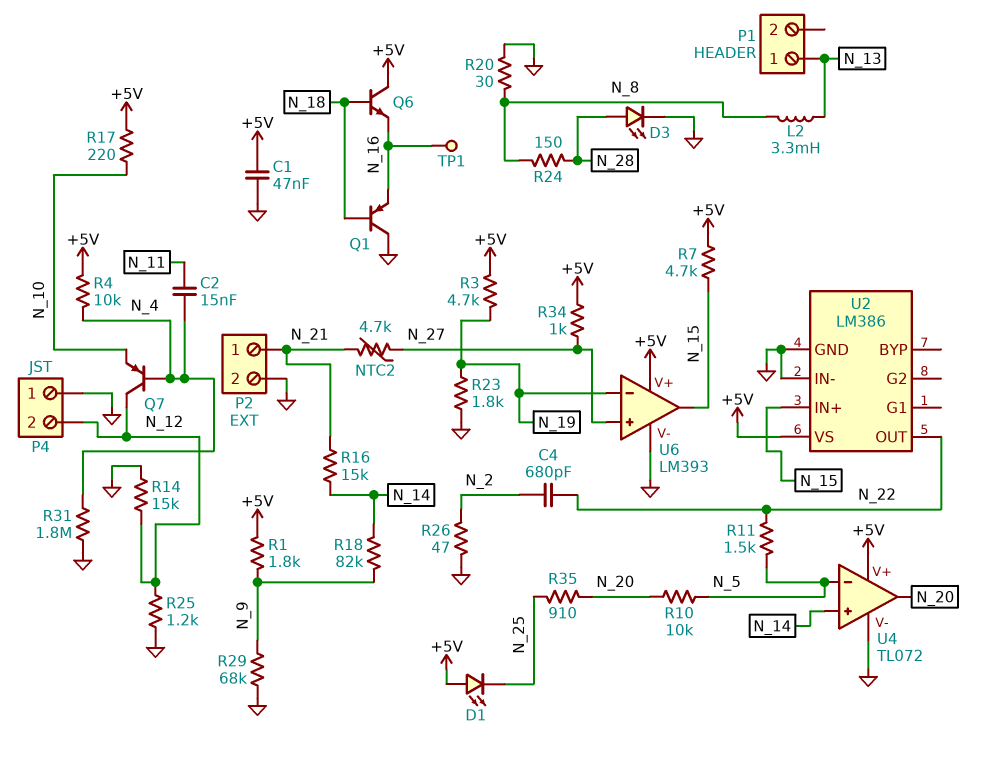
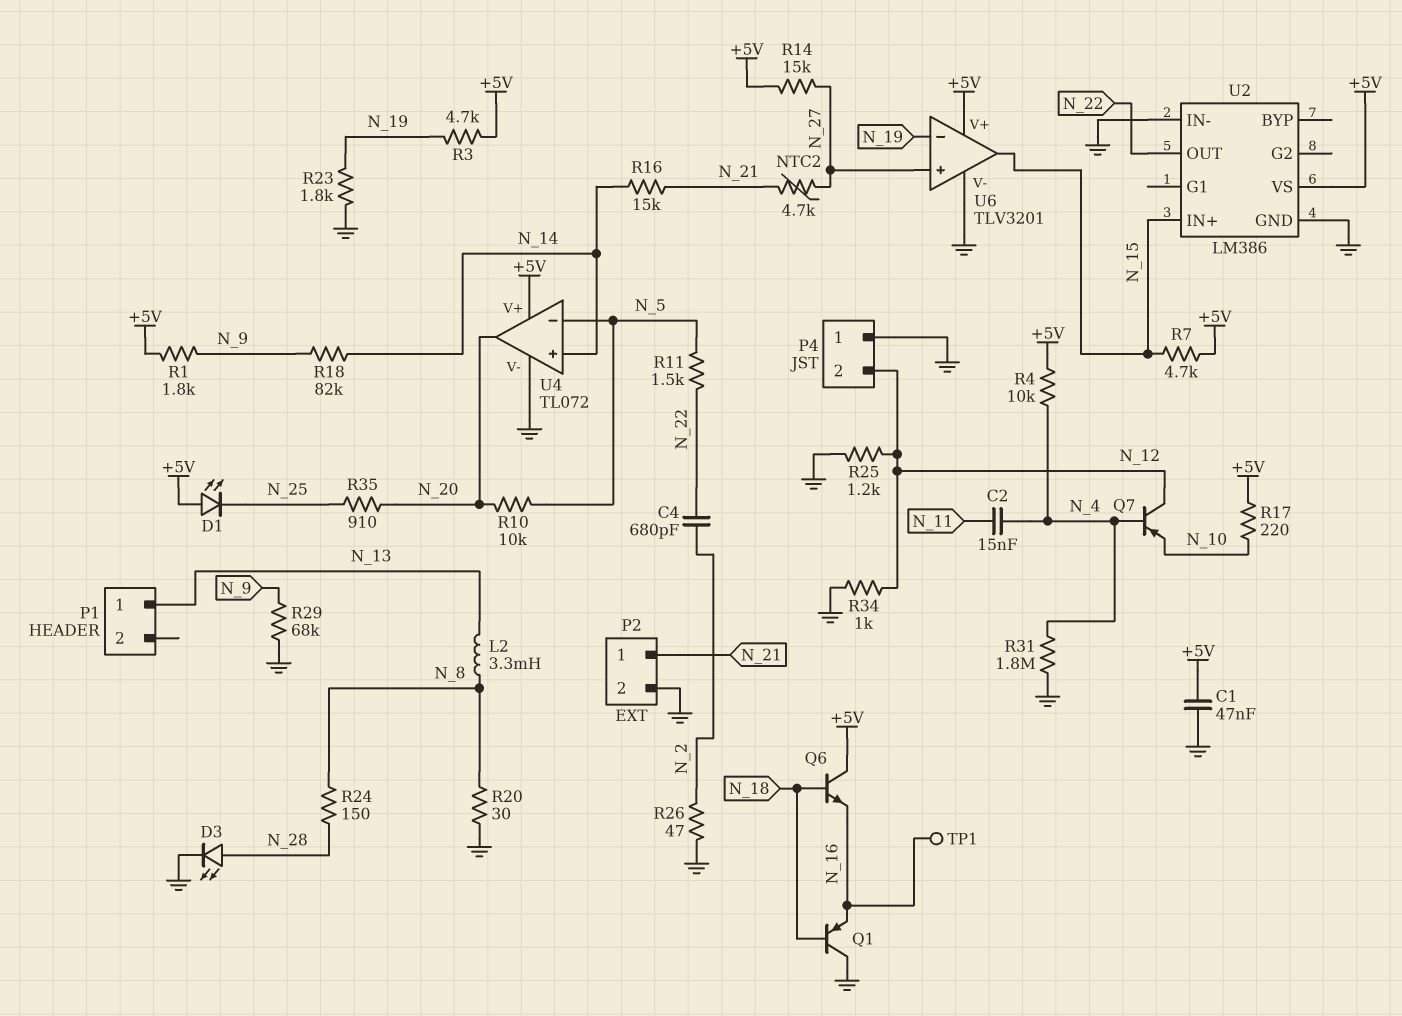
R14: 15k (GND, N_12) -> 15k (+5V, N_27)
R34: 1k (+5V, N_27) -> 1k (GND, N_12)
U6: LM393 -> TLV3201

